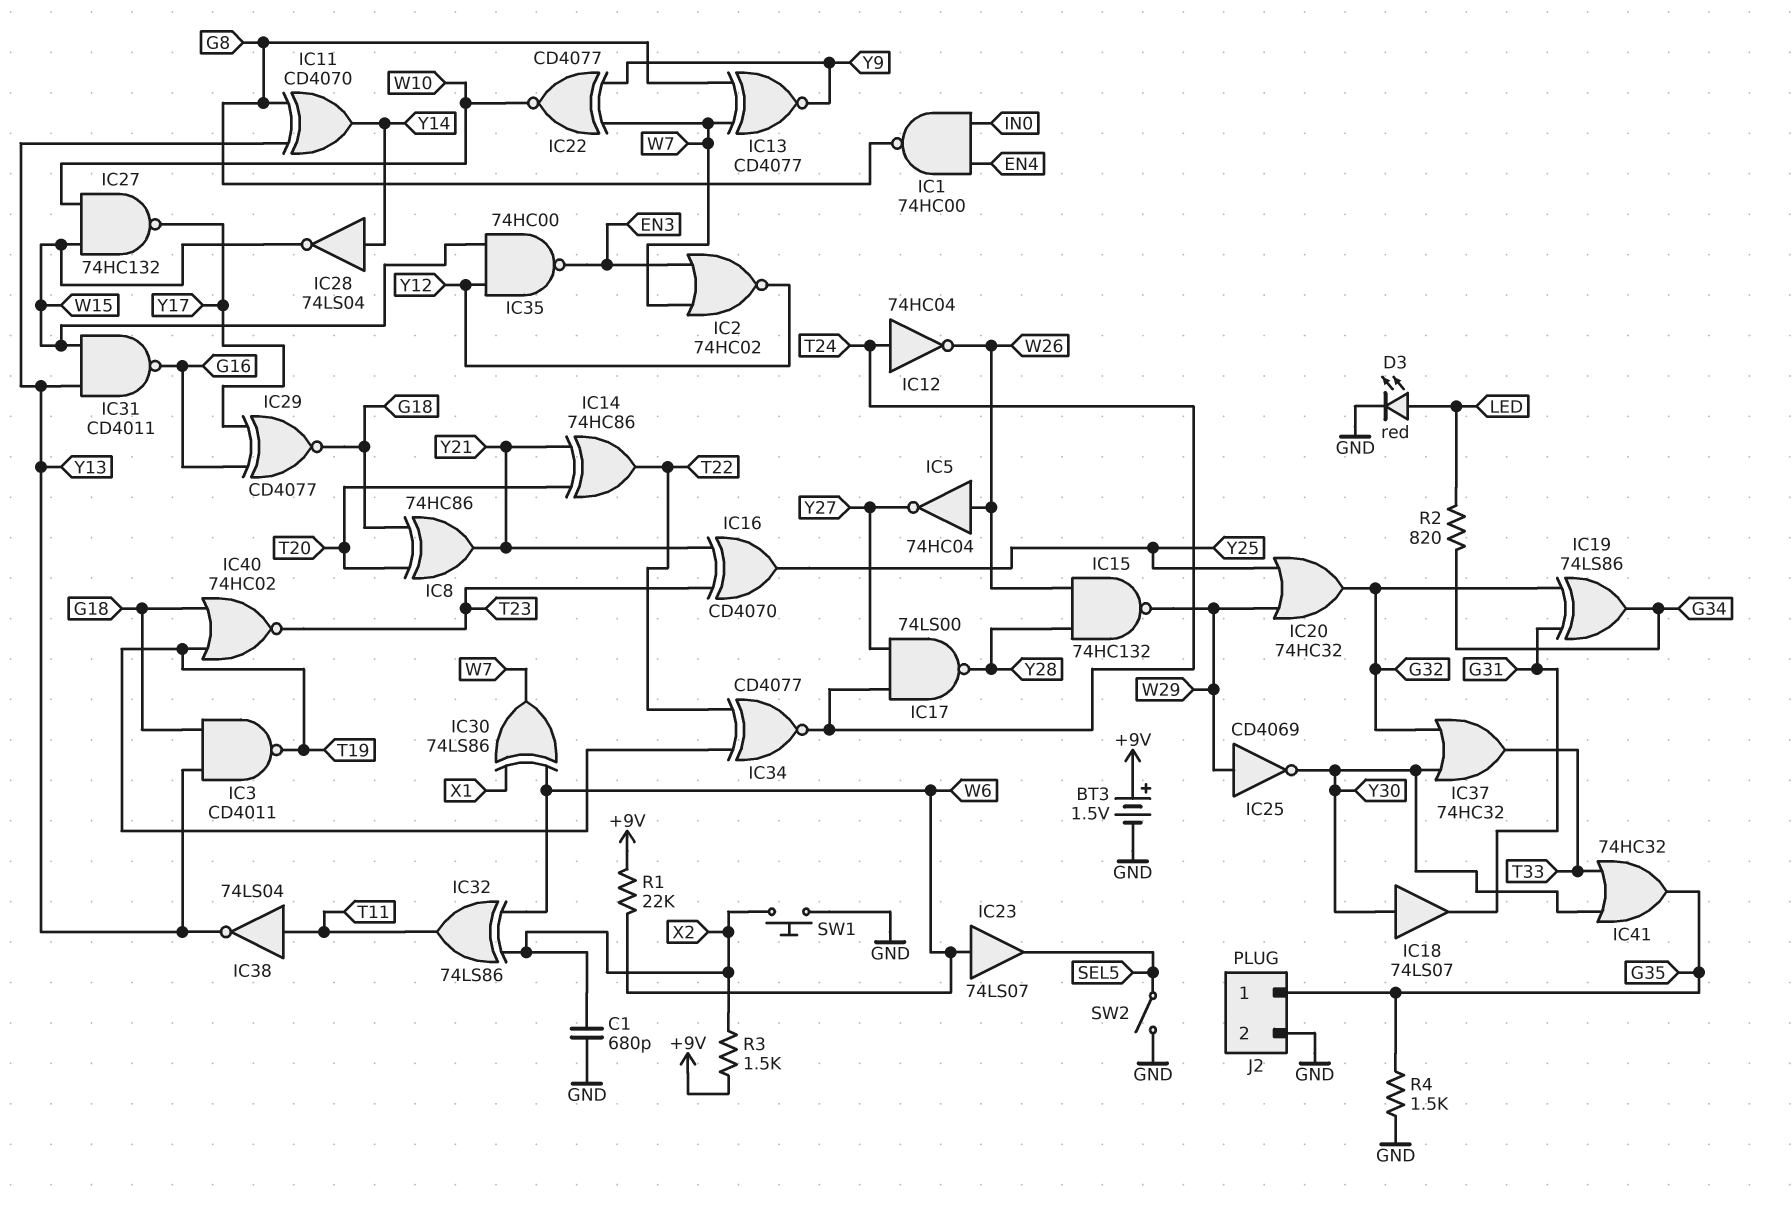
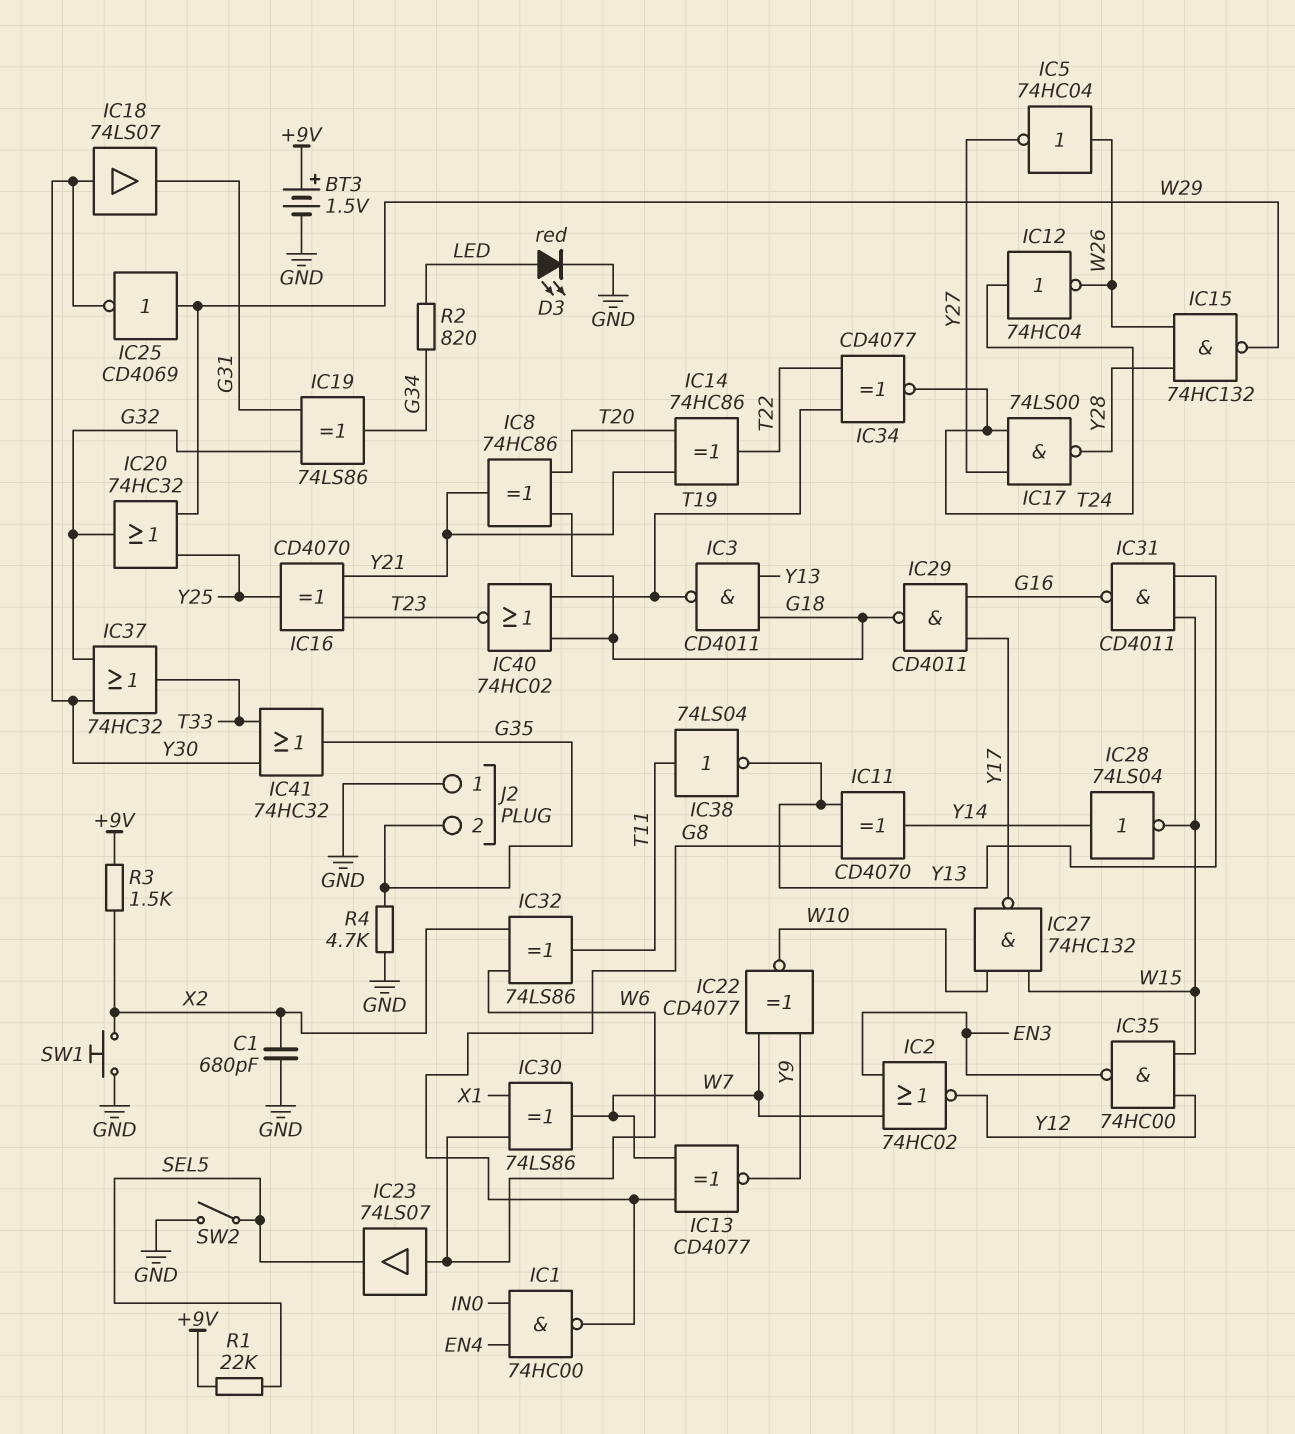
IC29: XNOR CD4077 (in G16, in Y17, out G18) -> NAND CD4011 (in G16, in Y17, out G18)
J2 pin 1: G35 -> GND
J2 pin 2: GND -> G35
R1: 22k (+9V, W6) -> 22k (+9V, SEL5)
R4: 1.5k (G35, GND) -> 4.7k (G35, GND)

